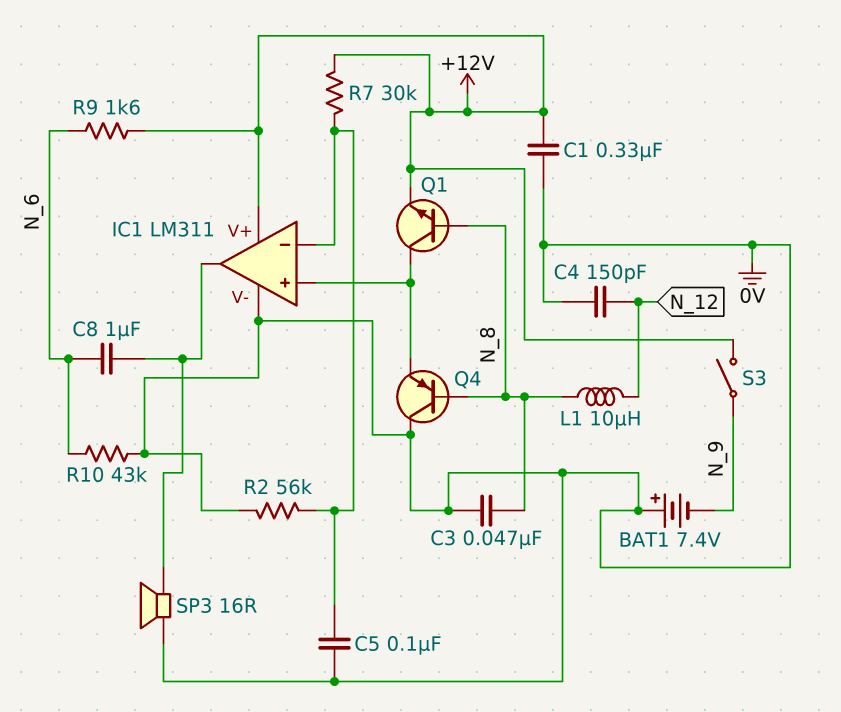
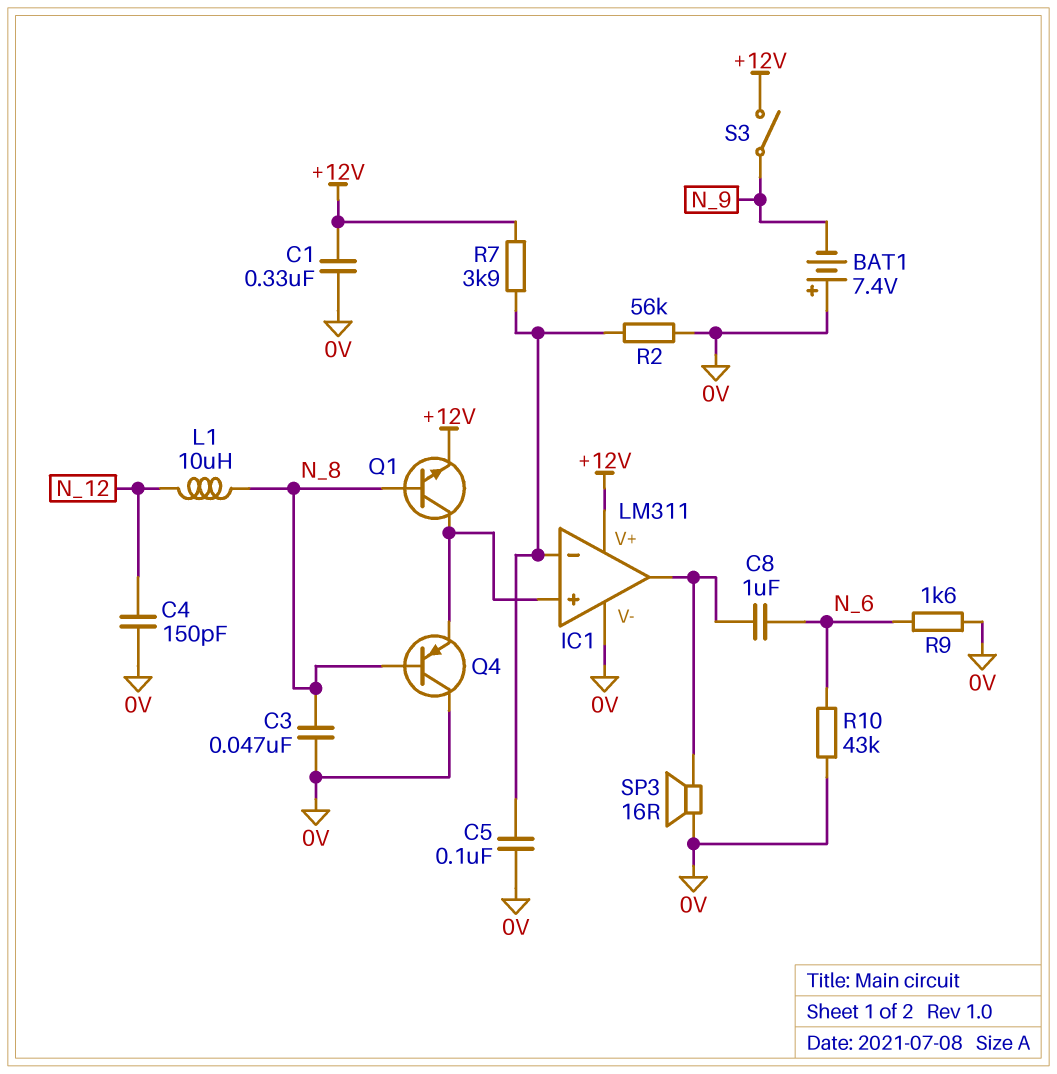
R7: 30k (+12V, IC1/in-) -> 3.9k (+12V, IC1/in-)
R9: 1.6k (+12V, N_6) -> 1.6k (0V, N_6)

